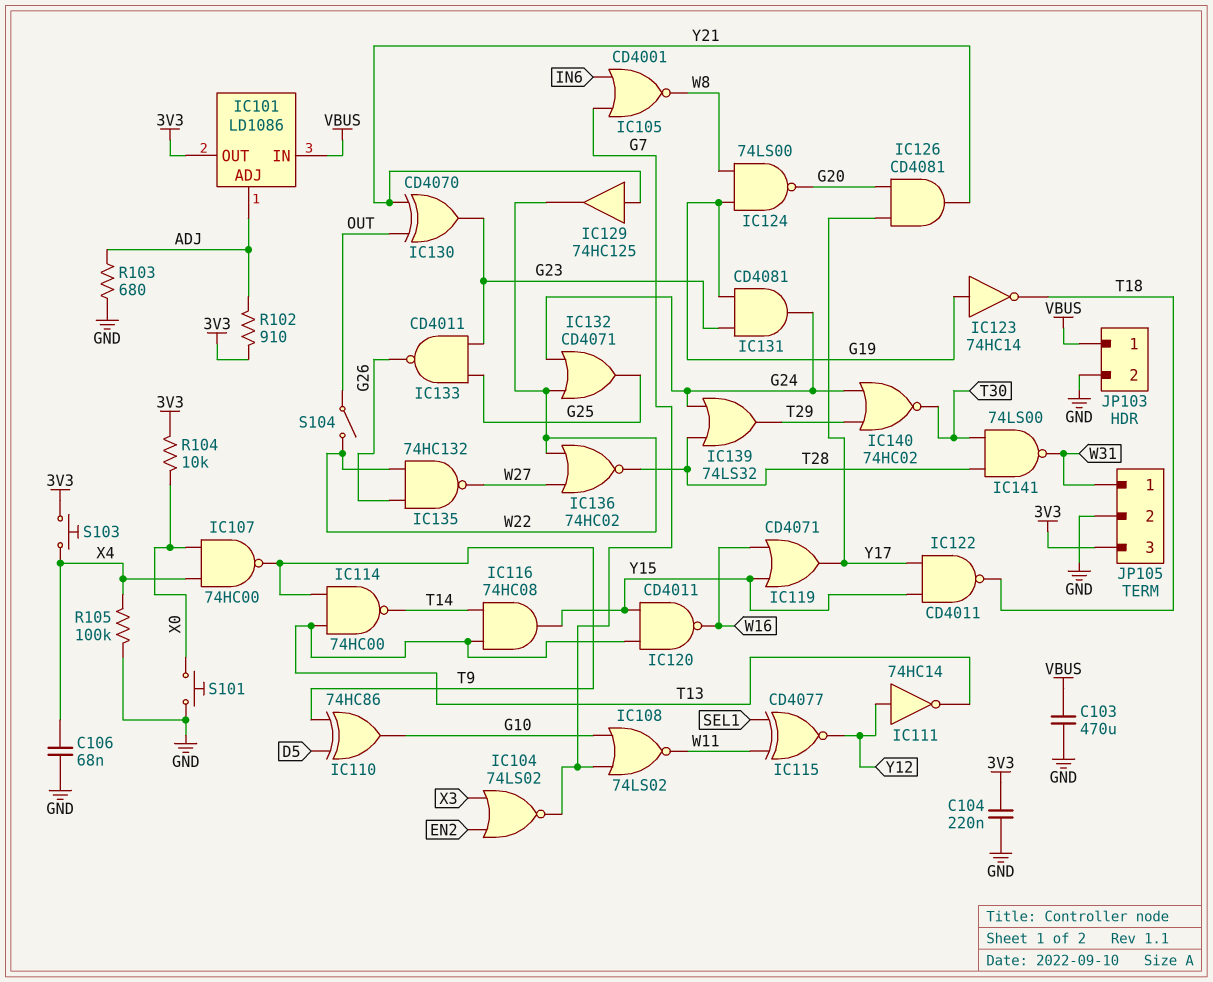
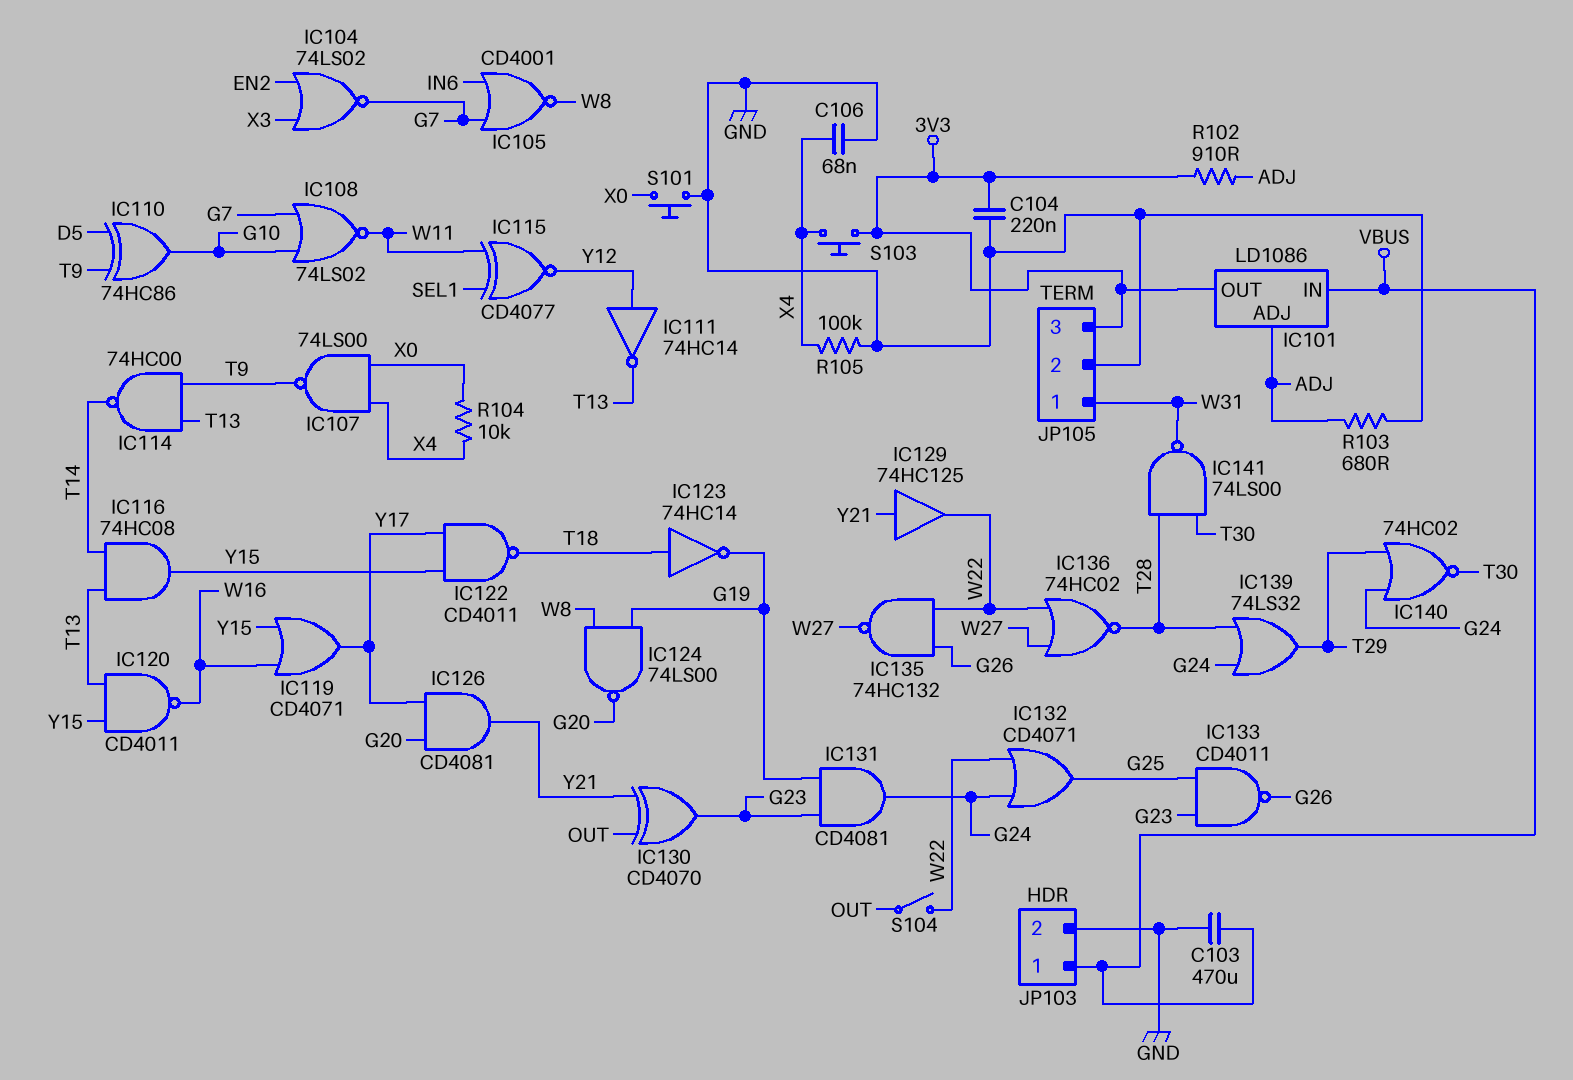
IC107: NAND 74HC00 (in X0, in X4, out T9) -> NAND 74LS00 (in X0, in X4, out T9)
IC123: NOT 74HC14 (in G19, out T18) -> NOT 74HC14 (in T18, out G19)
R104: 10k (3V3, X0) -> 10k (X0, X4)

